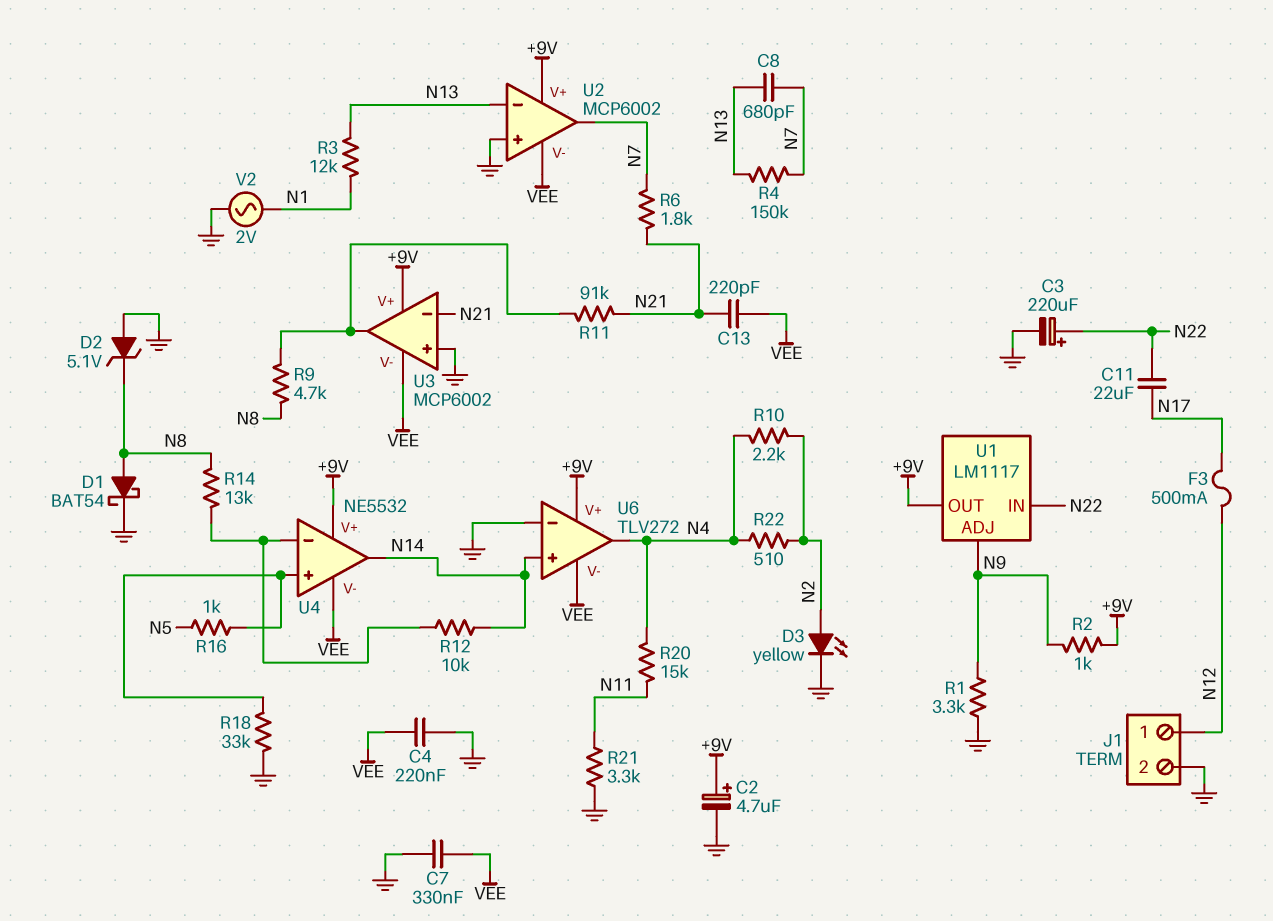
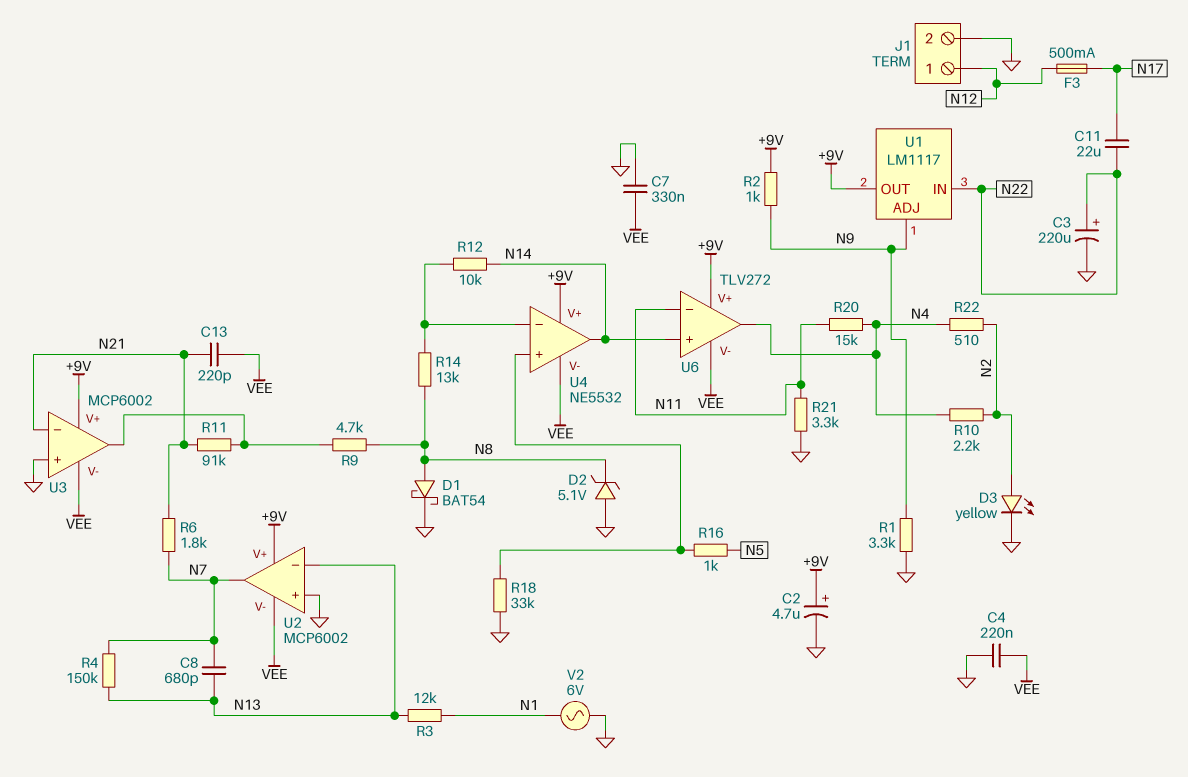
U6 pin in-: GND -> N11
V2: AC 2V (GND, N1) -> AC 6V (GND, N1)

